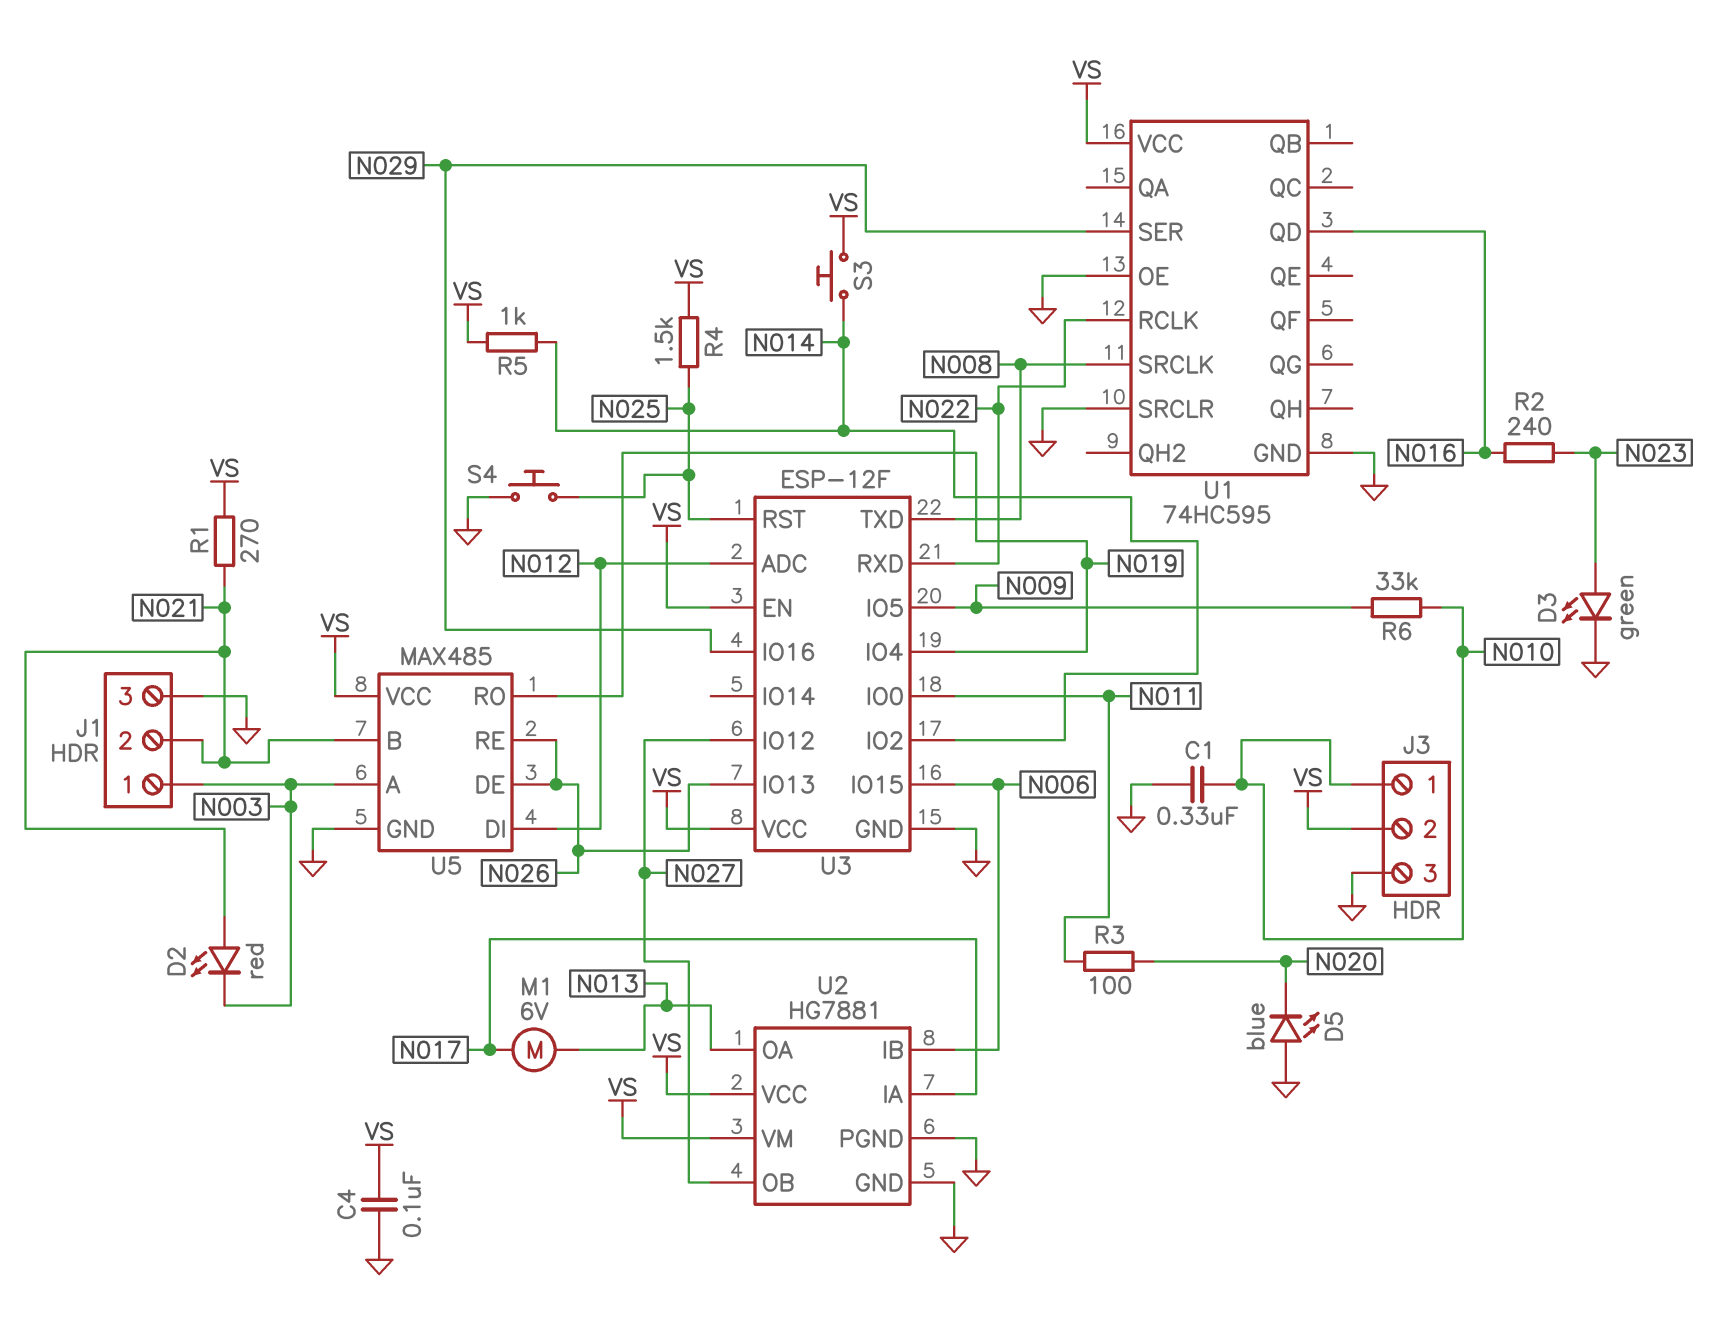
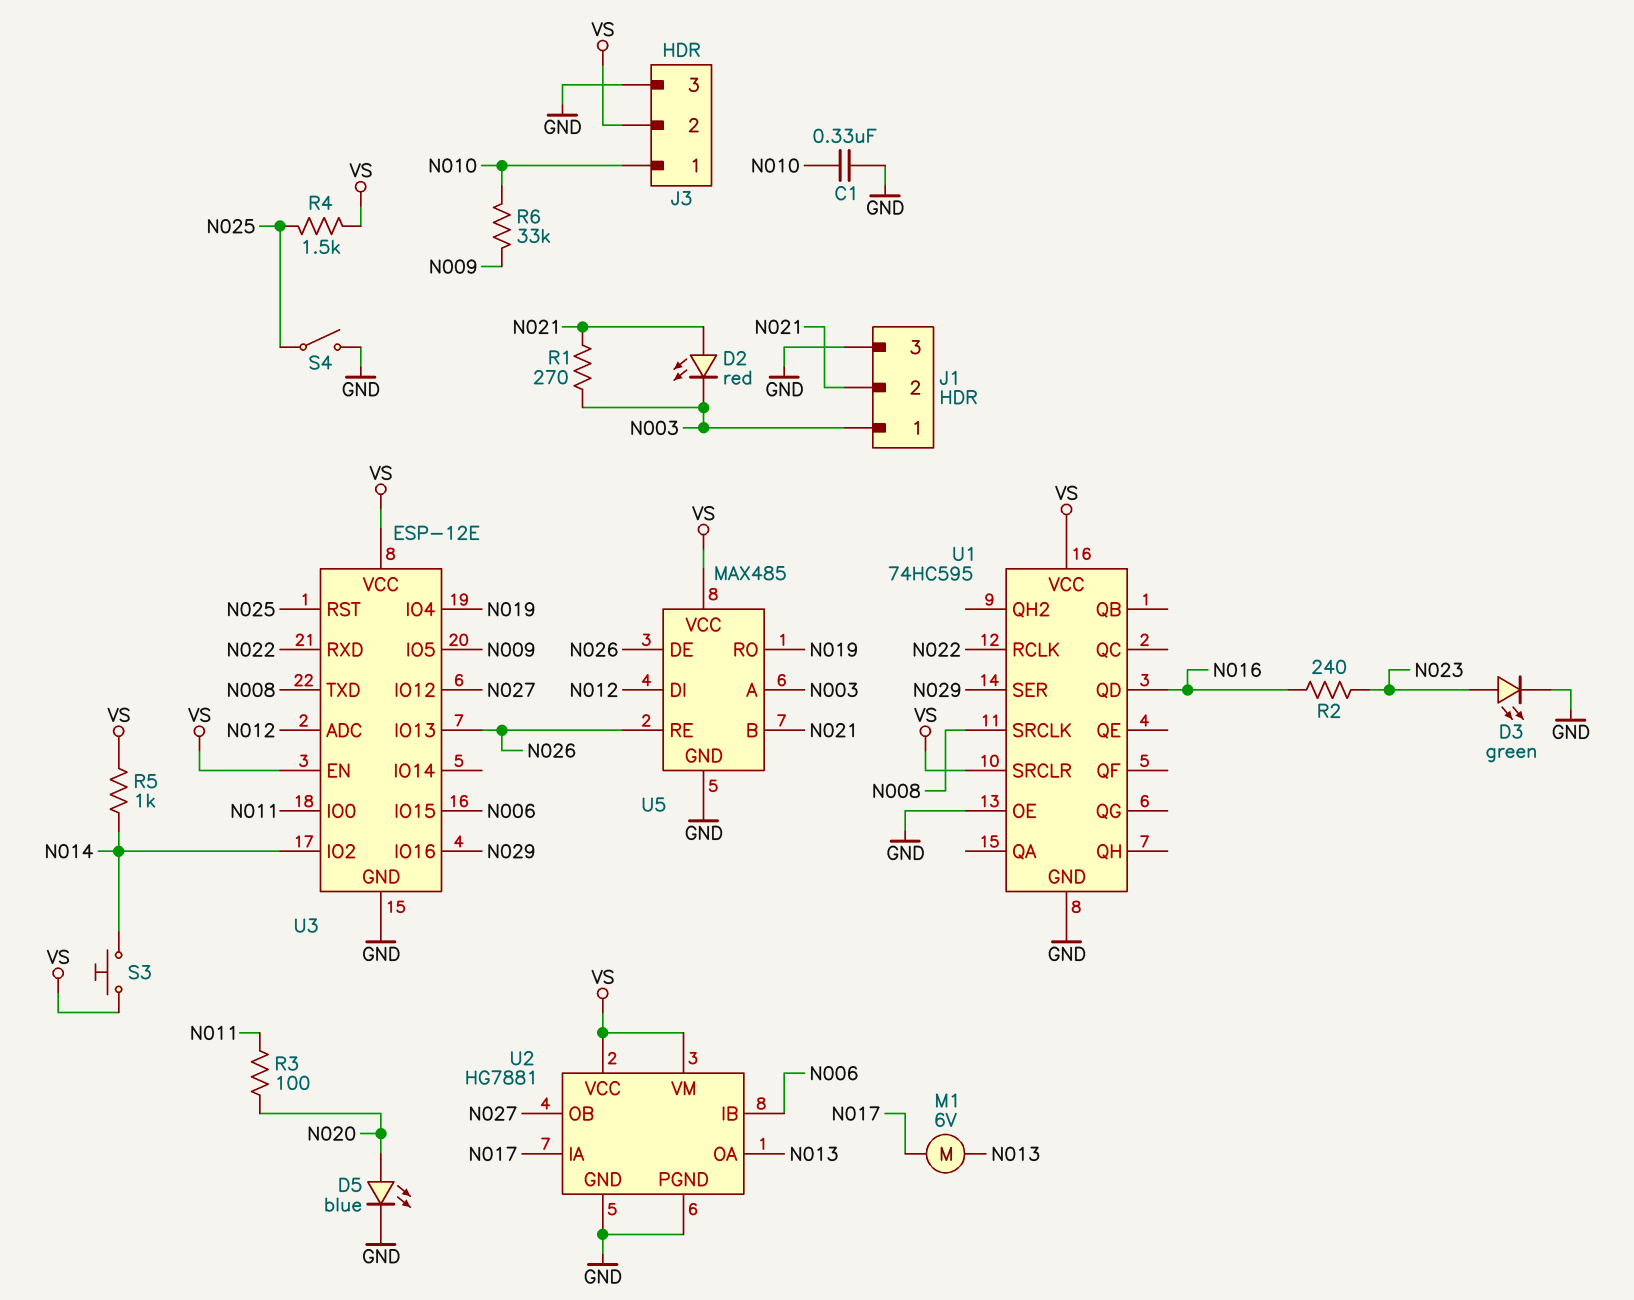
C4: 100nF (GND, VS) -> none
D5: LED blue (A GND, K N020) -> LED blue (A N020, K GND)
R1: 270 (N021, VS) -> 270 (N003, N021)
S4: button (GND, N025) -> switch (GND, N025)
U1 pin SRCLR: GND -> VS
U3: ESP-12F -> ESP-12E

